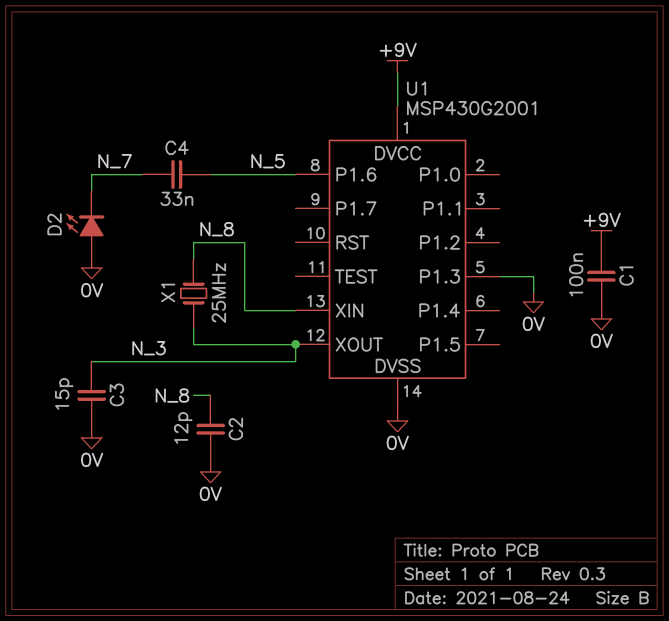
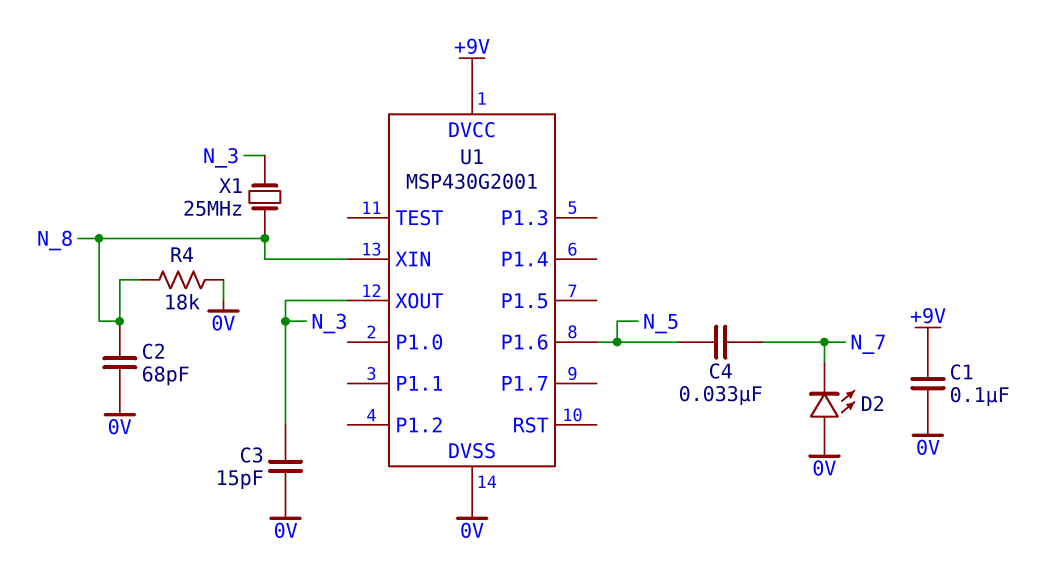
C2: 12pF (0V, N_8) -> 68pF (0V, N_8)
R4: none -> 18k (0V, N_8)
U1 pin P1.3: 0V -> none

